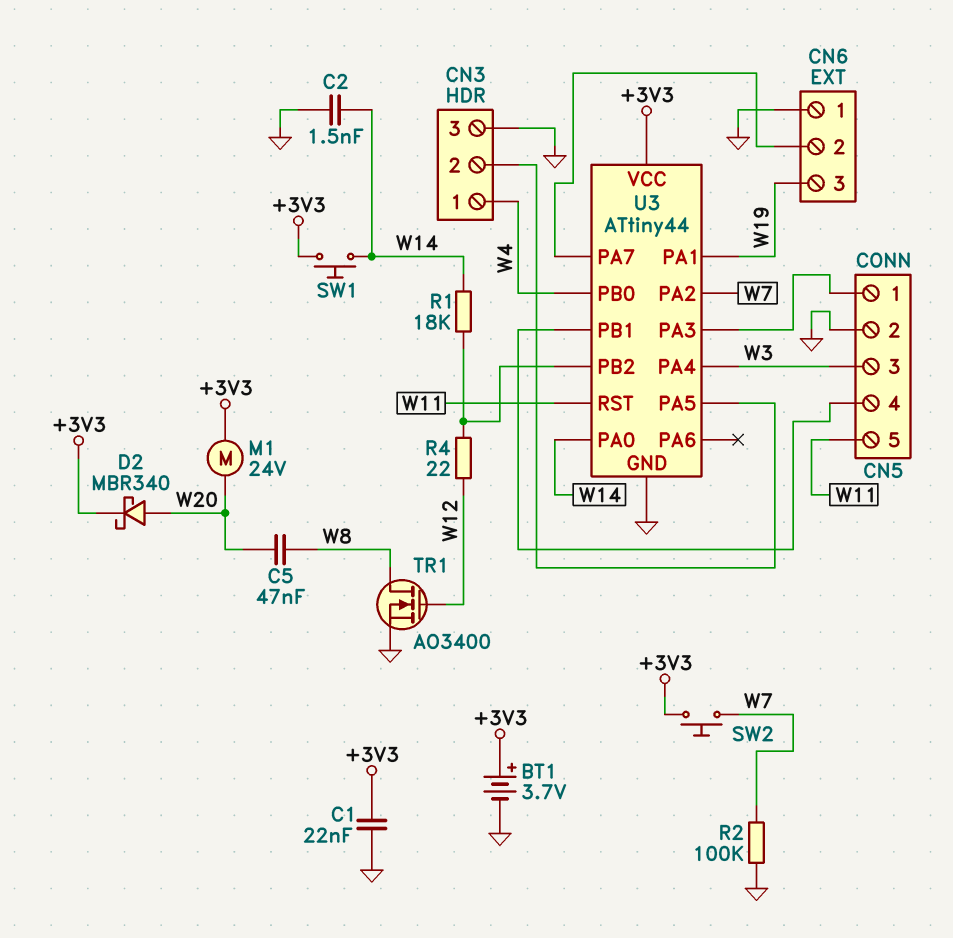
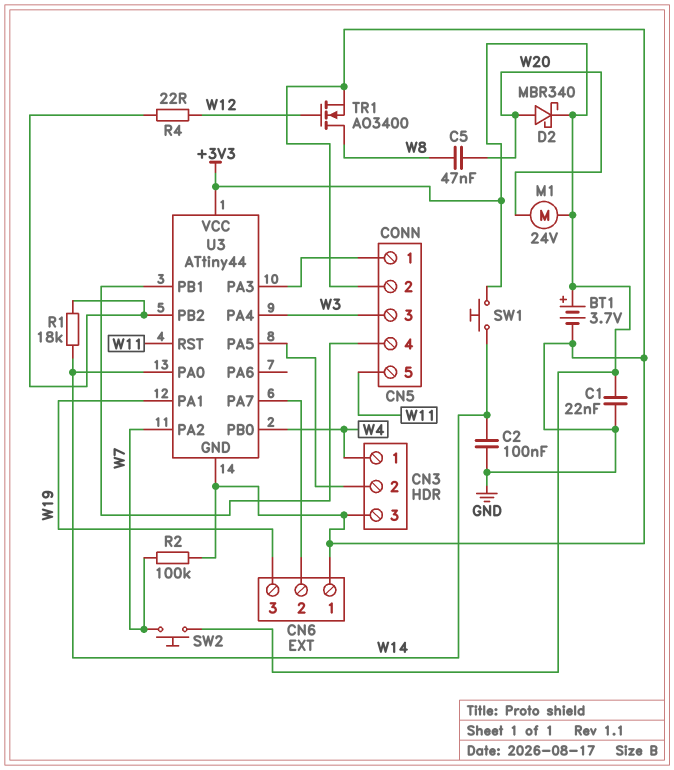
C2: 1.5nF (GND, W14) -> 100nF (GND, W14)

